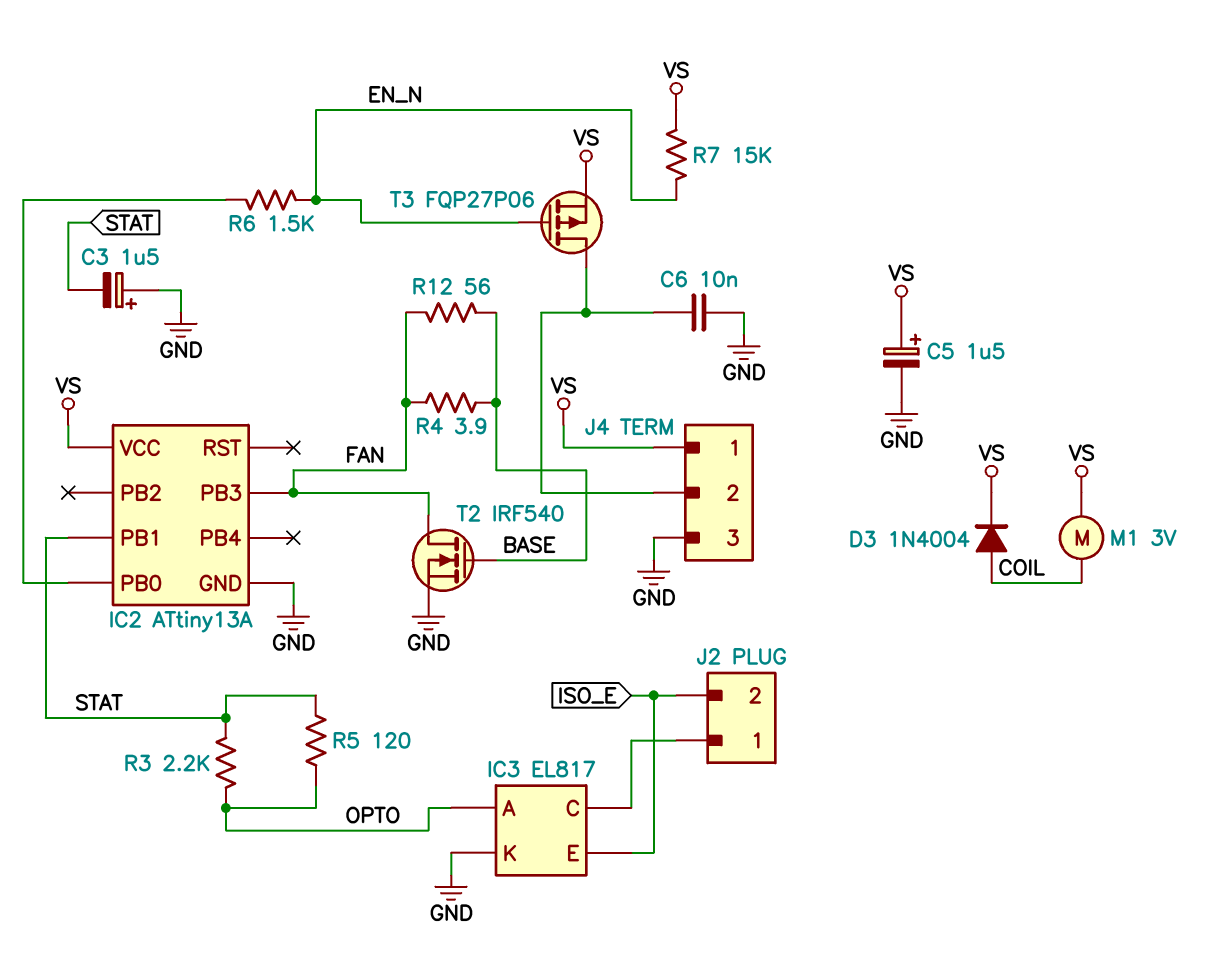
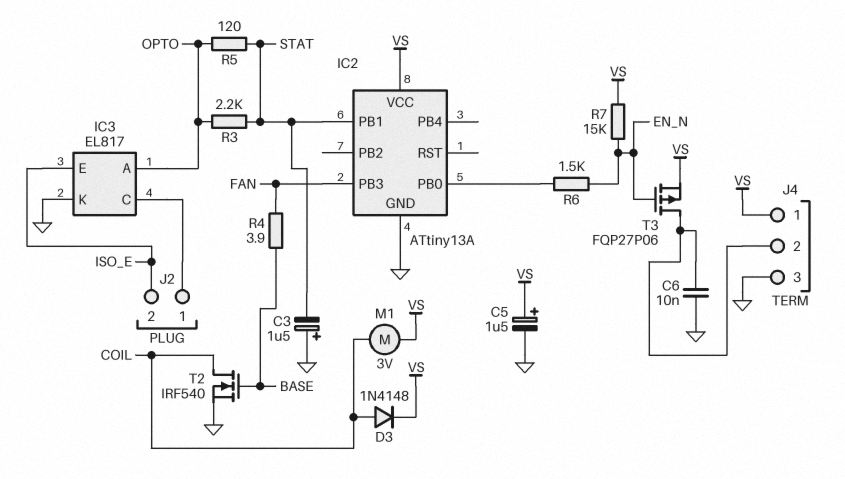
D3: diode 1N4004 (A COIL, K VS) -> diode 1N4148 (A COIL, K VS)
R12: 56 (BASE, FAN) -> none
T2: NMOS IRF540 (G BASE, D FAN, S GND) -> NMOS IRF540 (G BASE, D COIL, S GND)

